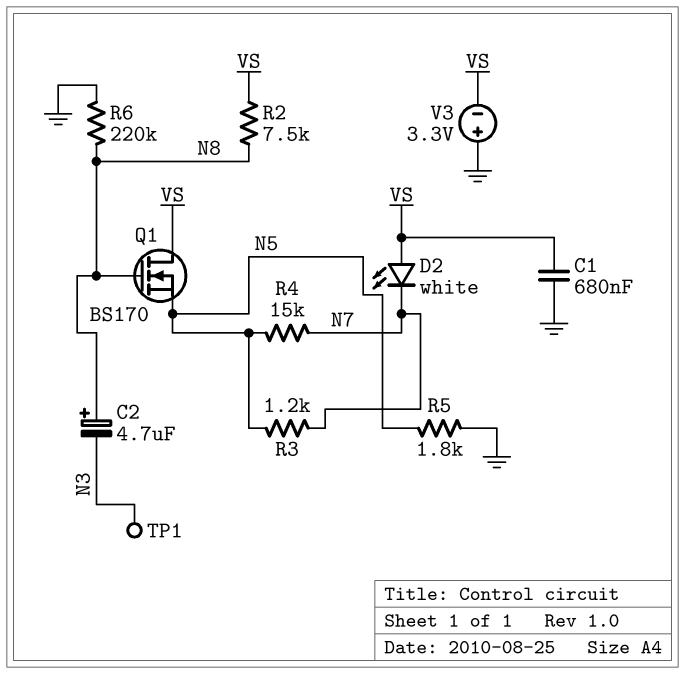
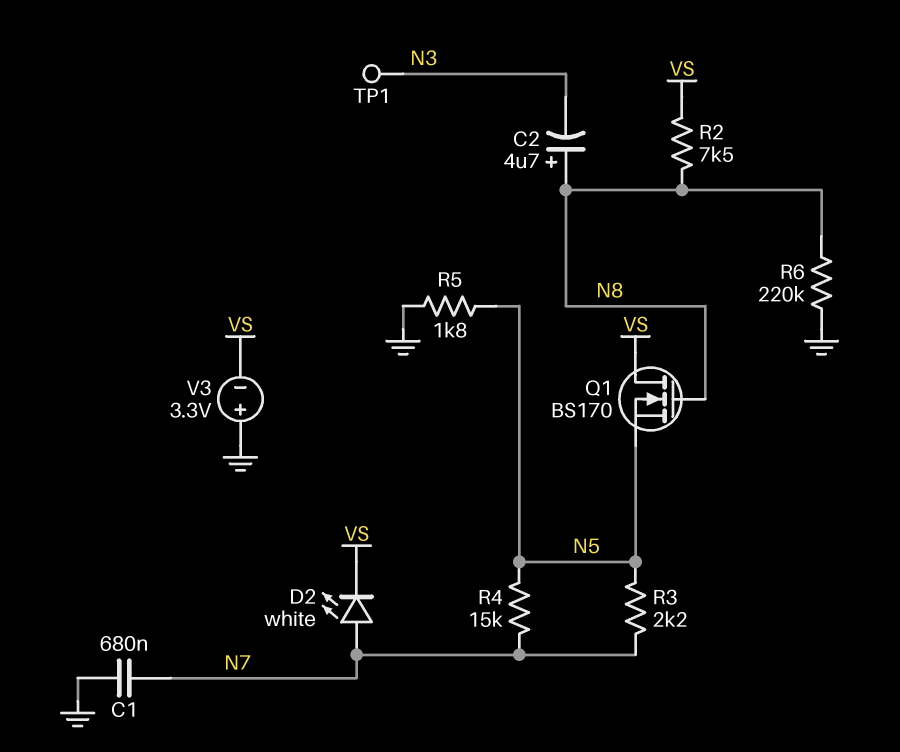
C1: 680nF (GND, VS) -> 680nF (GND, N7)
D2: LED white (A VS, K N7) -> LED white (A N7, K VS)
R3: 1.2k (N5, N7) -> 2.2k (N5, N7)

